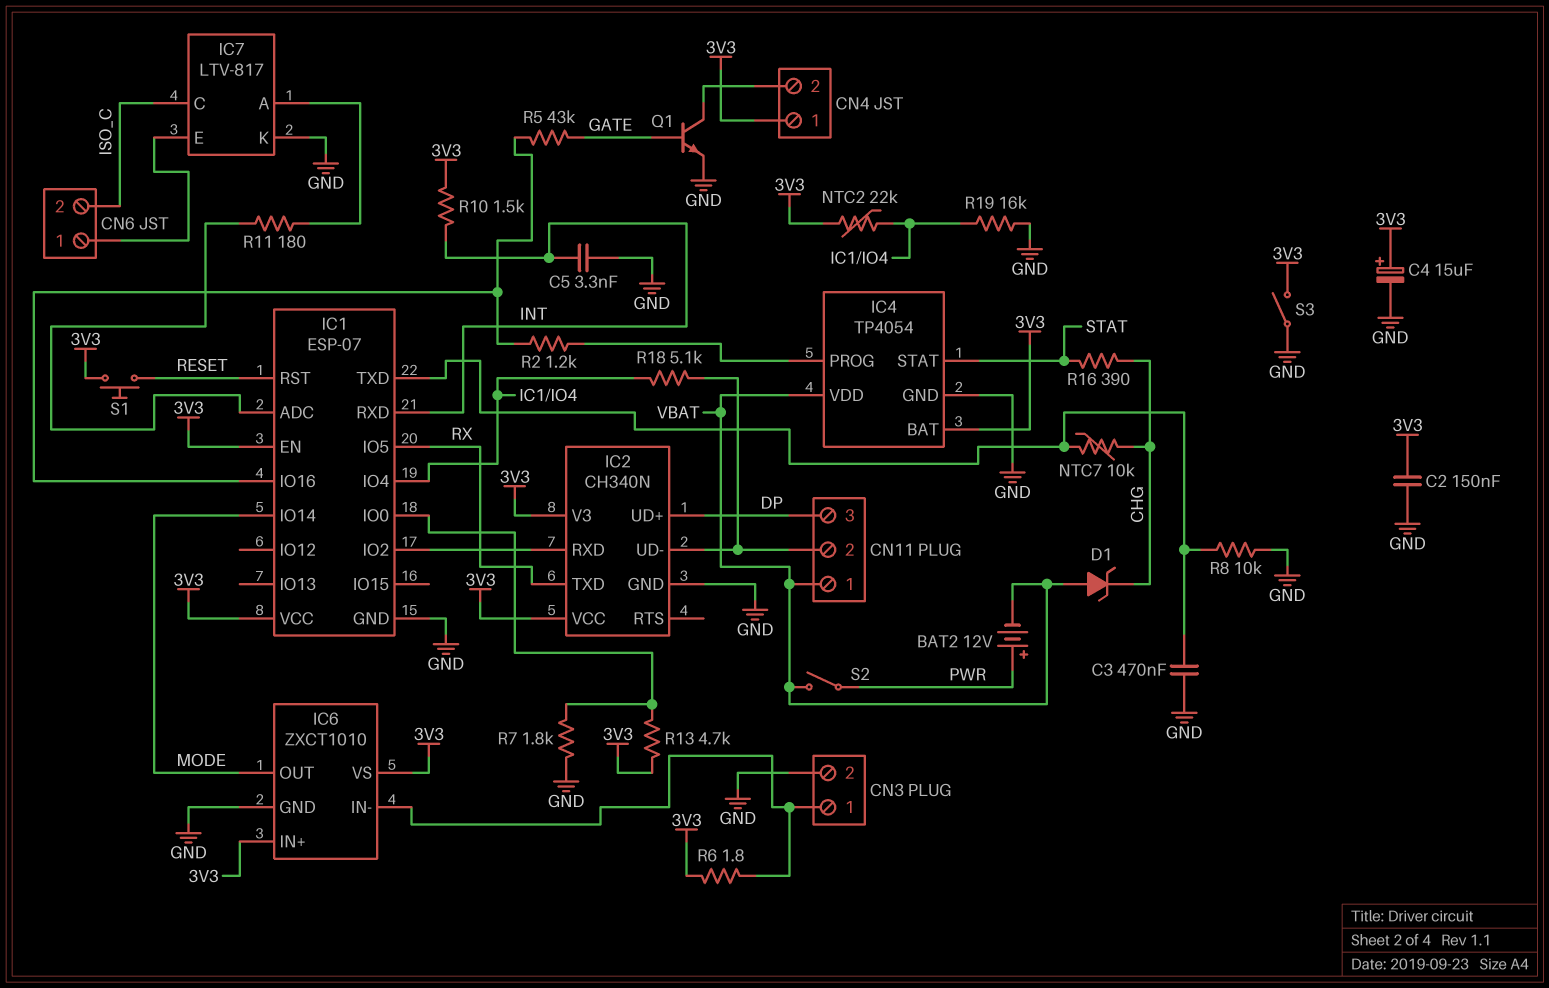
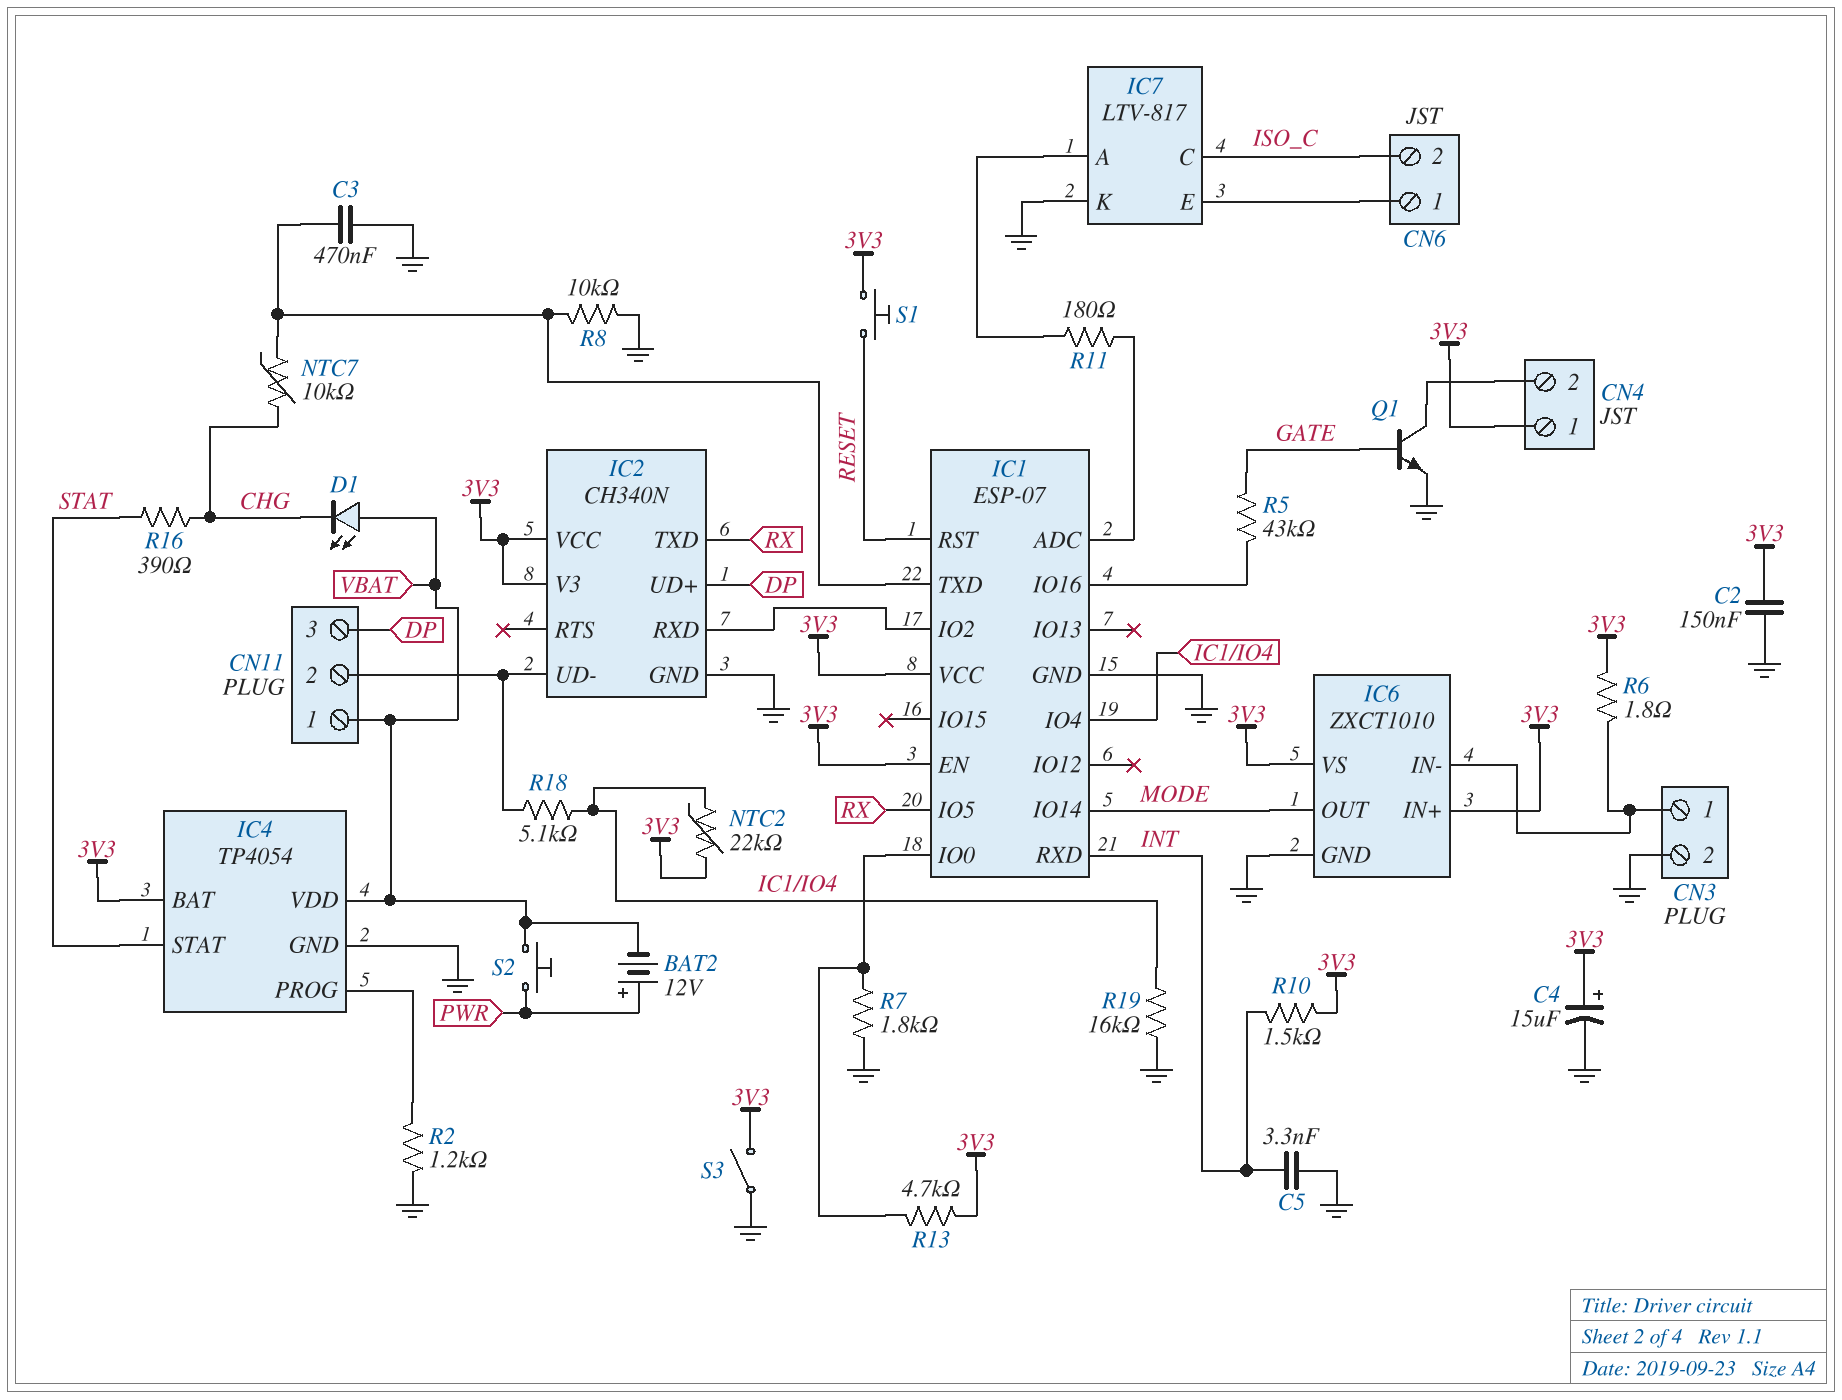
D1: zener (A VBAT, K CHG) -> LED (A VBAT, K CHG)
R2: 1.2k (IC1/IO16, IC4/PROG) -> 1.2k (GND, IC4/PROG)
S2: switch (PWR, VBAT) -> button (PWR, VBAT)

